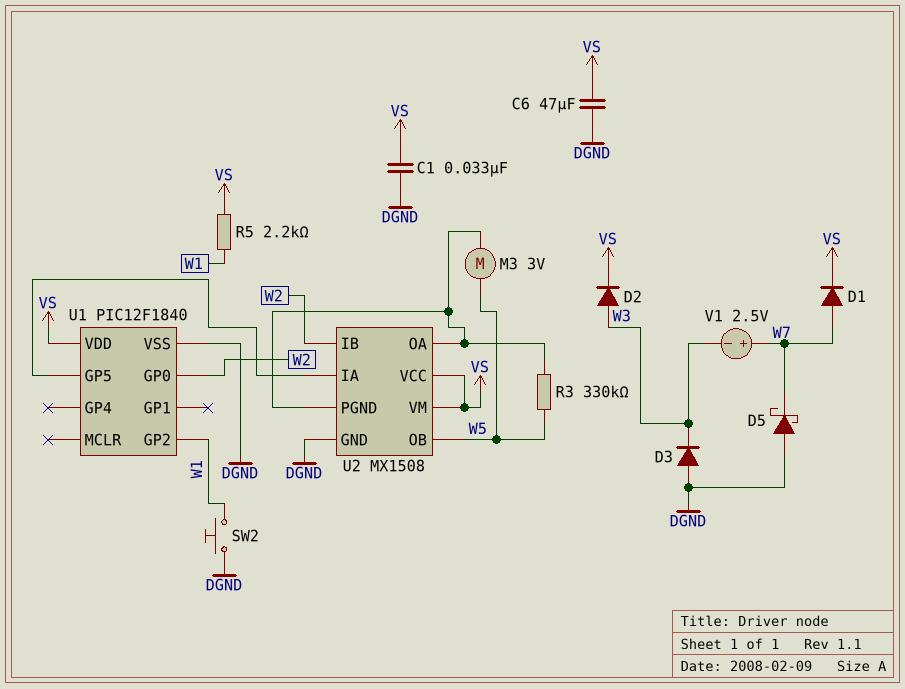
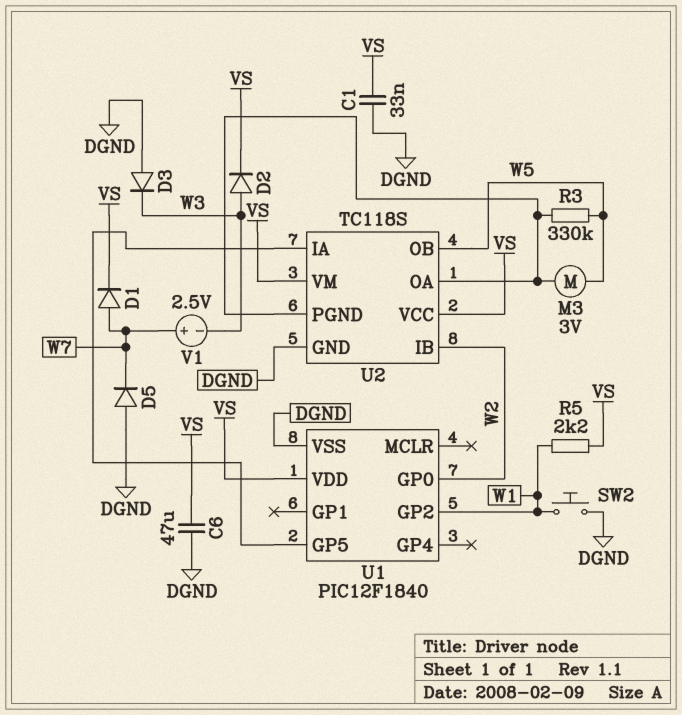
D5: schottky (A DGND, K W7) -> diode (A DGND, K W7)
U2: MX1508 -> TC118S

